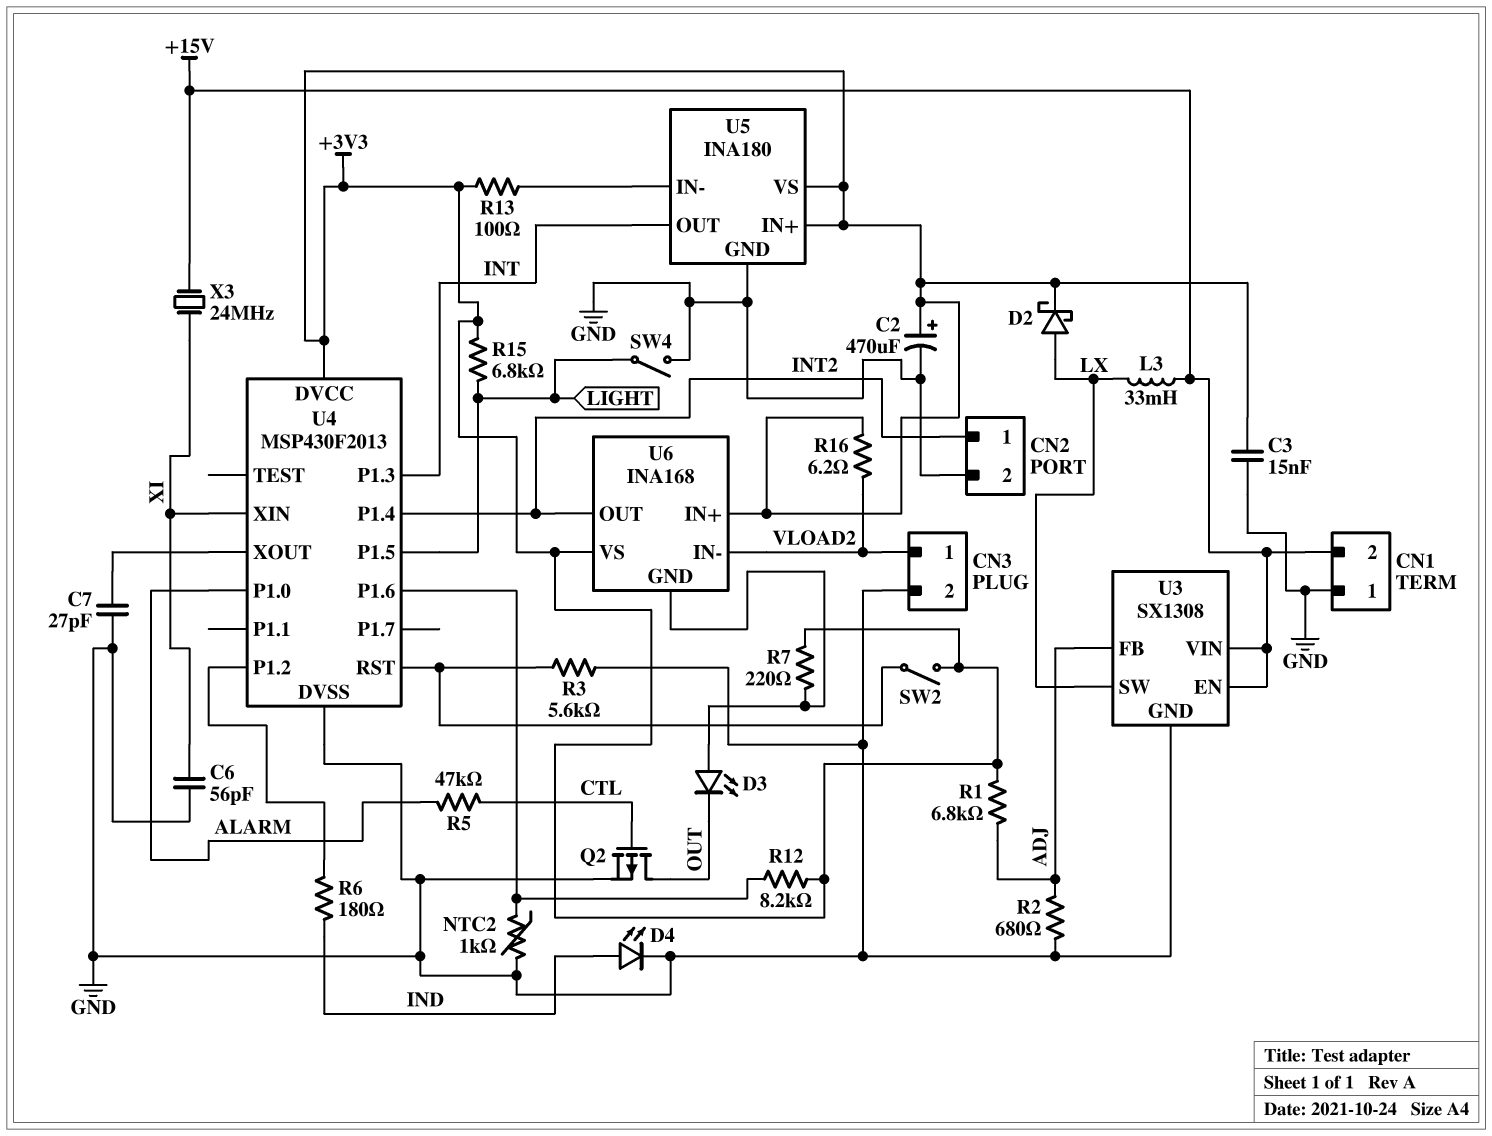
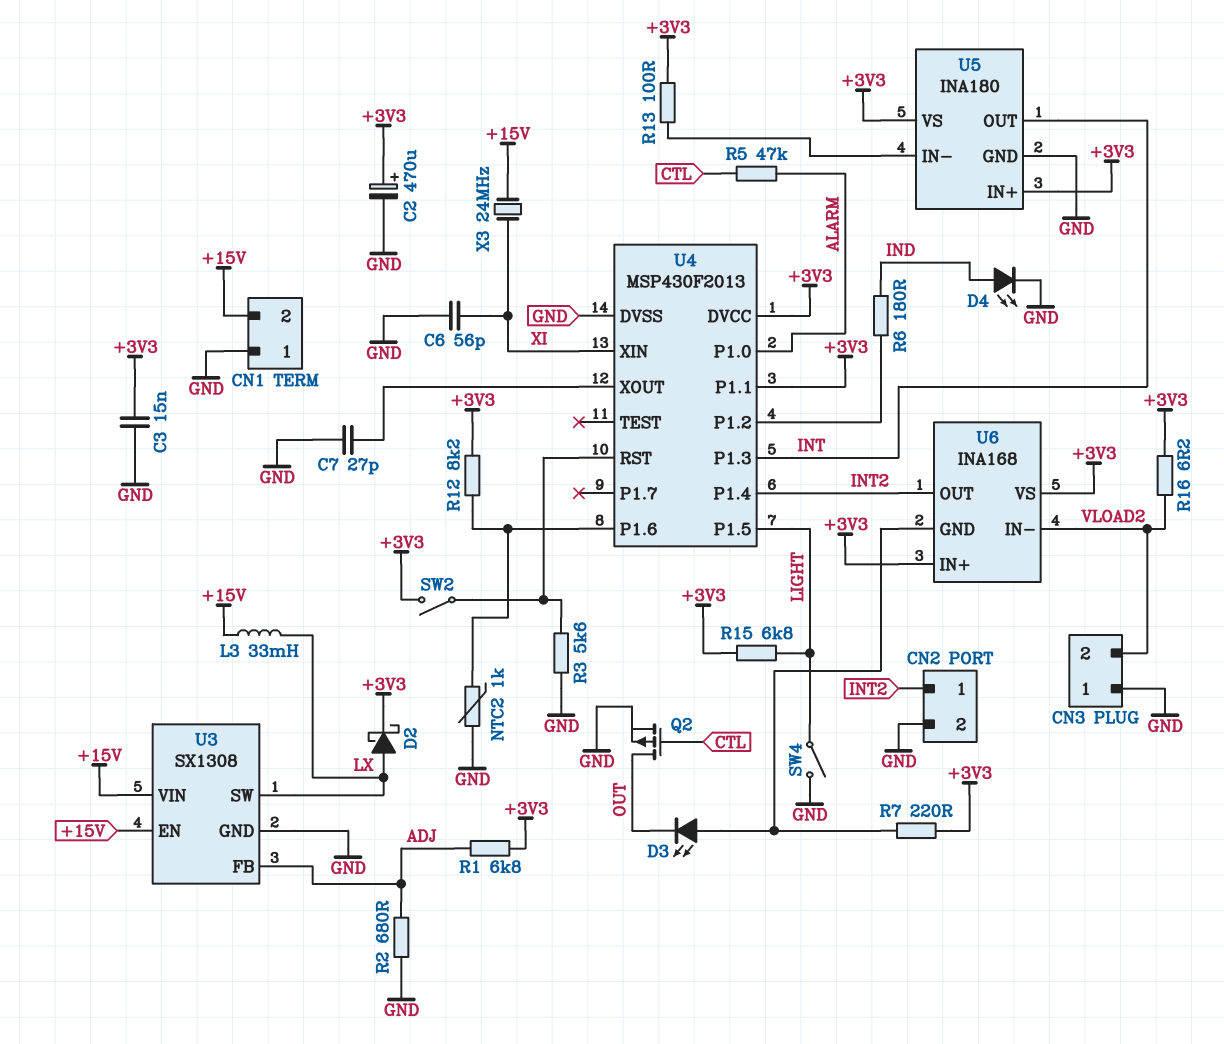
CN3 pin 1: VLOAD2 -> GND
CN3 pin 2: GND -> VLOAD2
U4 pin P1.1: none -> +3V3

